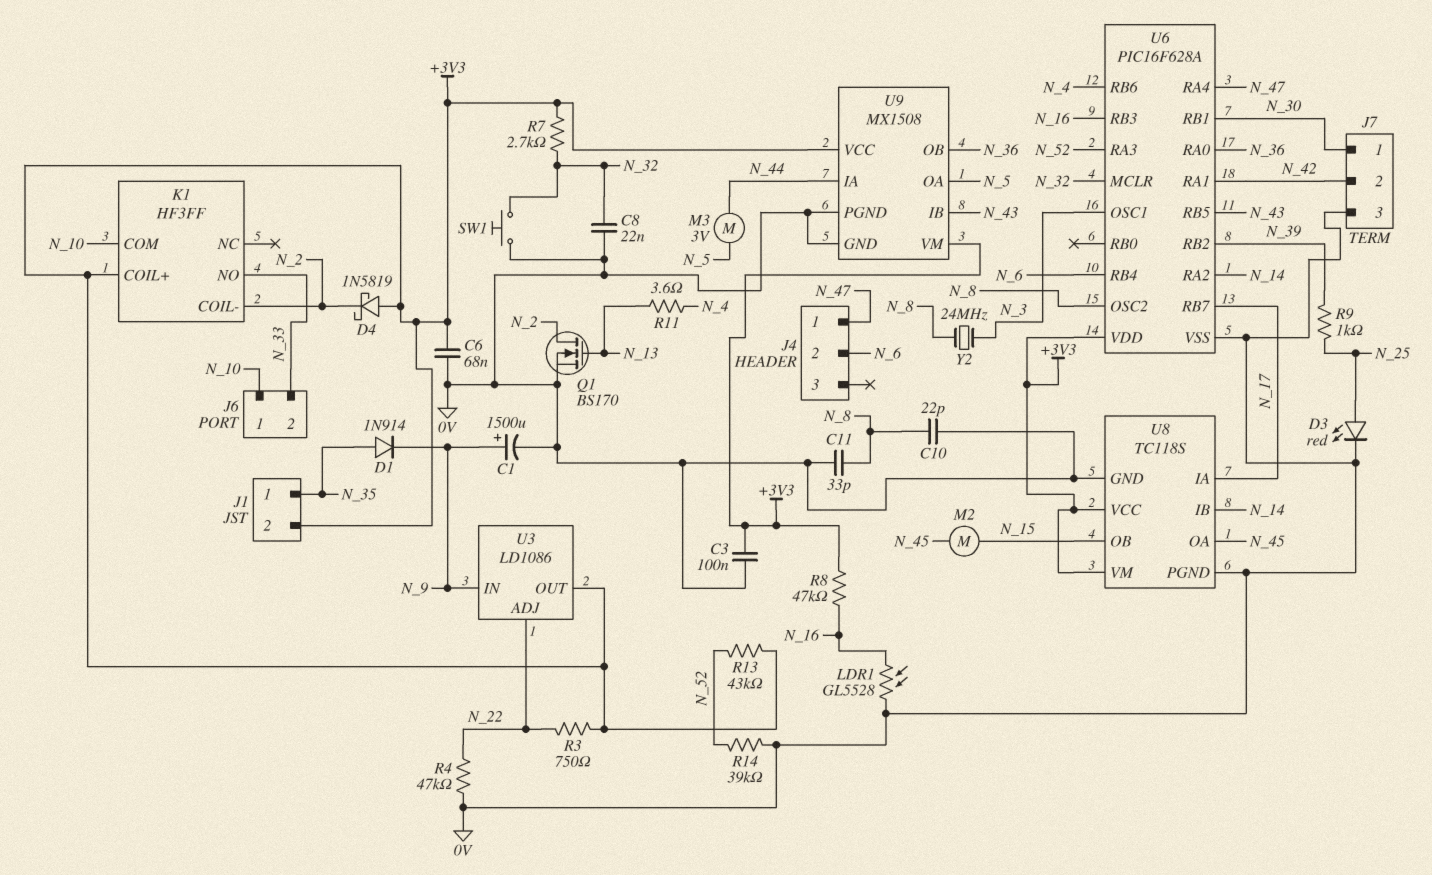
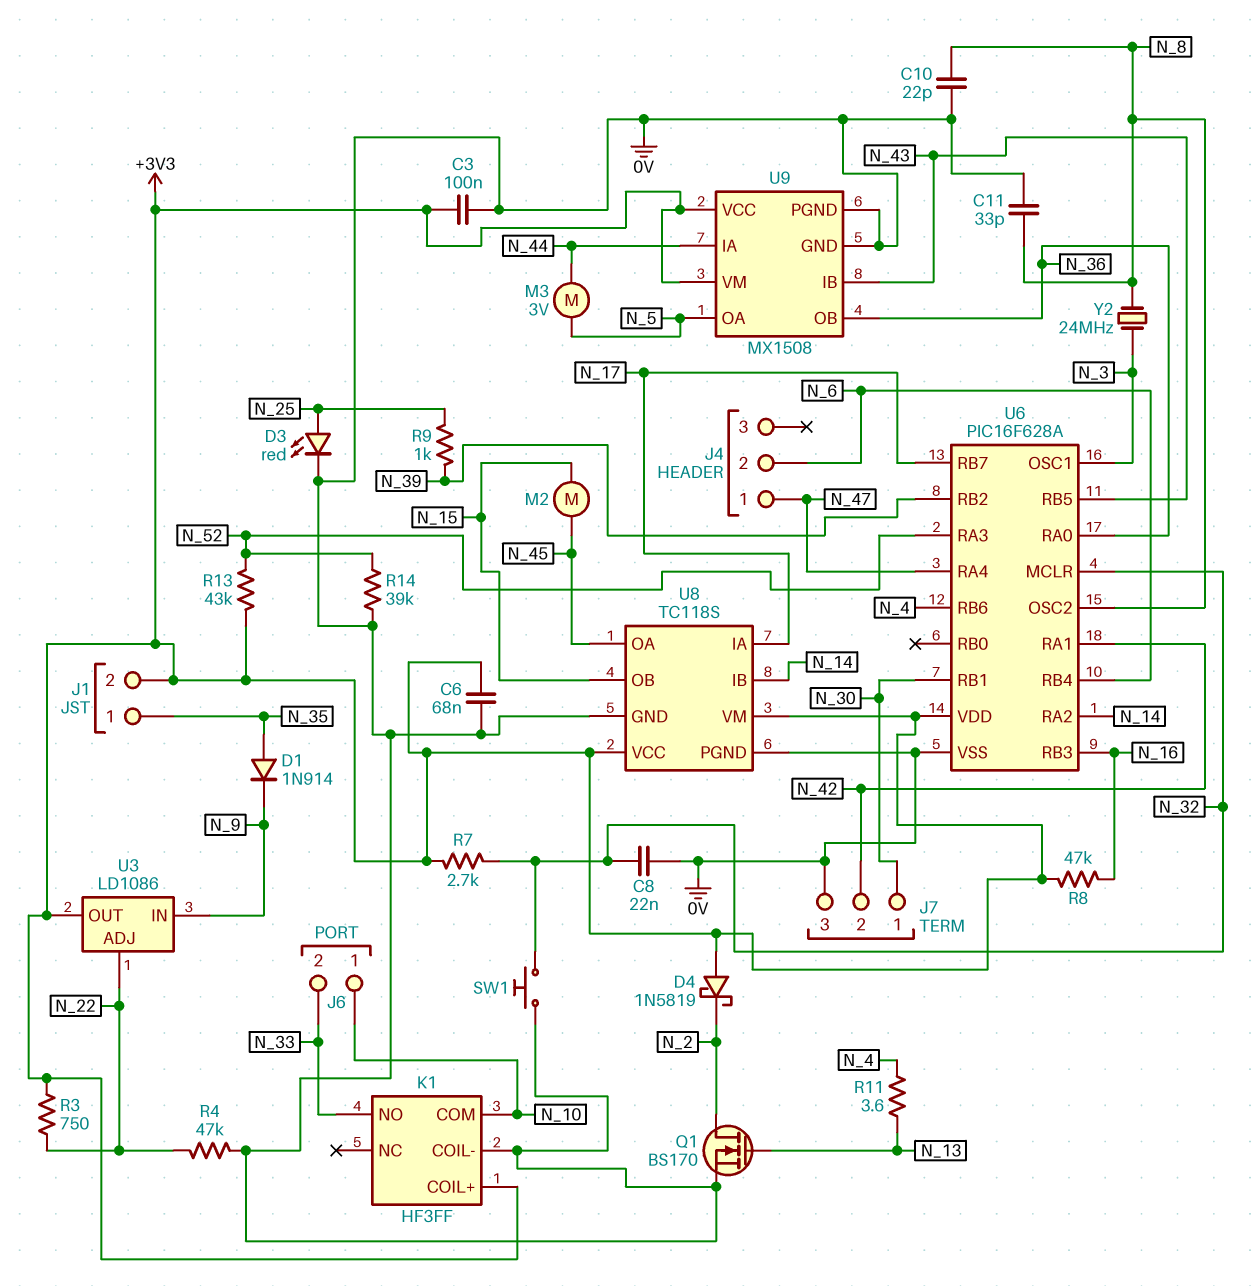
C1: 1500uF (plus N_9, minus 0V) -> none
K1 pin COIL-: N_2 -> 0V
LDR1: GL5528 (0V, N_16) -> none

